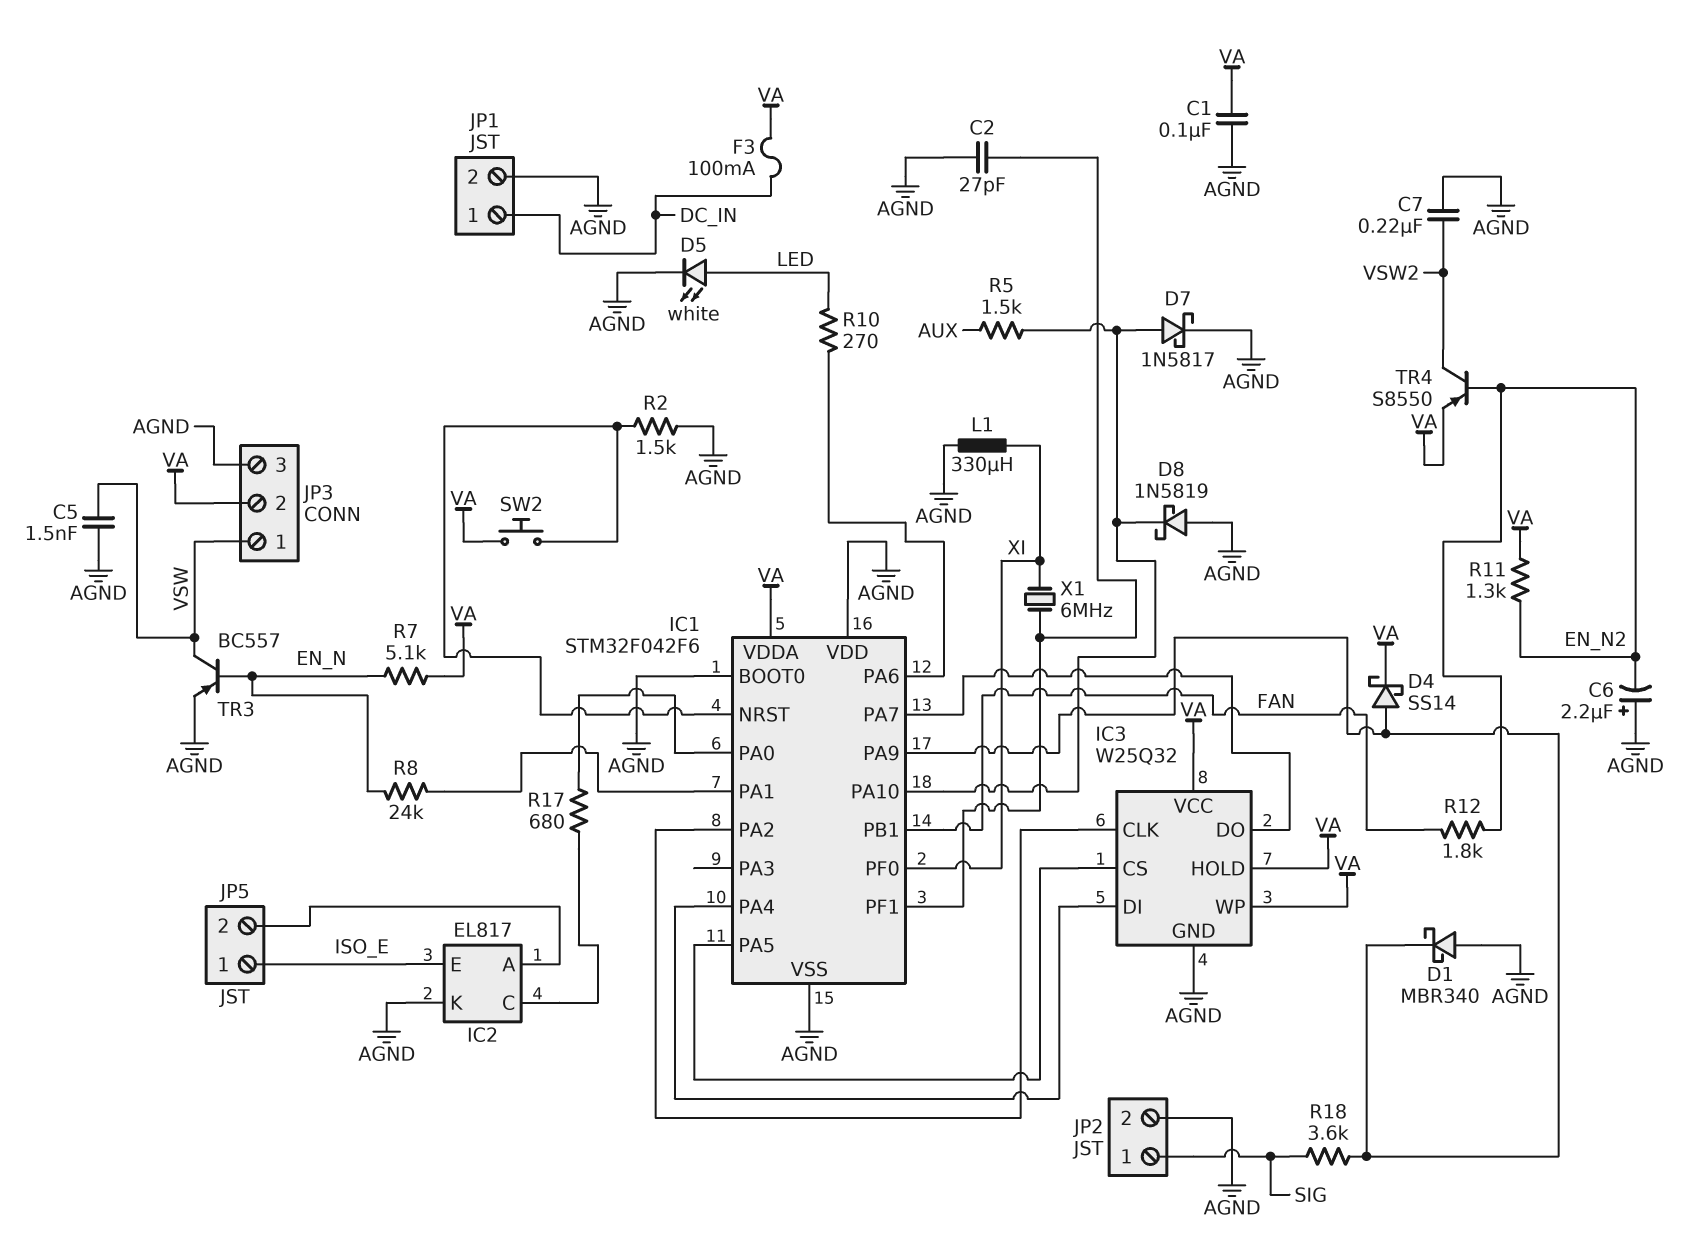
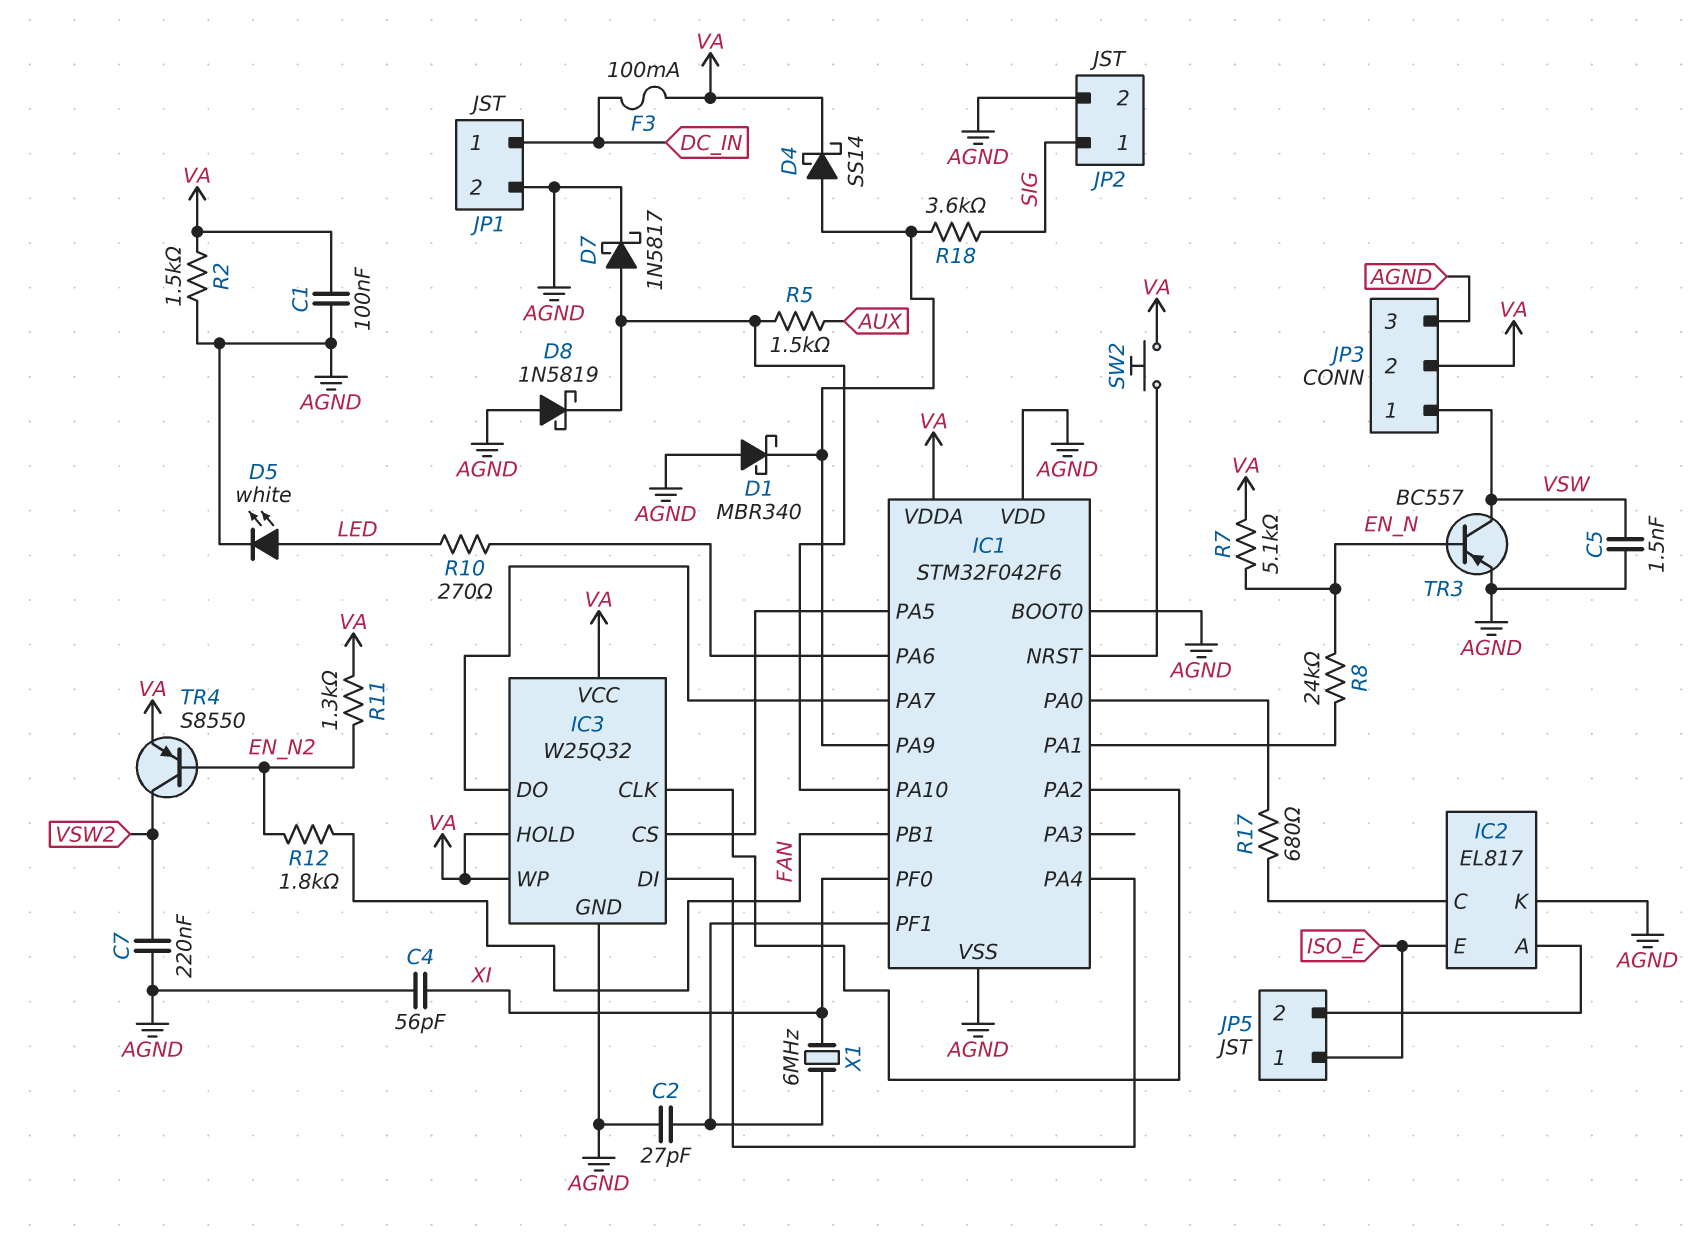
C4: none -> 56pF (AGND, XI)
C6: 2.2uF (plus AGND, minus EN_N2) -> none
L1: 330uH (AGND, XI) -> none
R2: 1.5k (AGND, IC1/NRST) -> 1.5k (AGND, VA)

